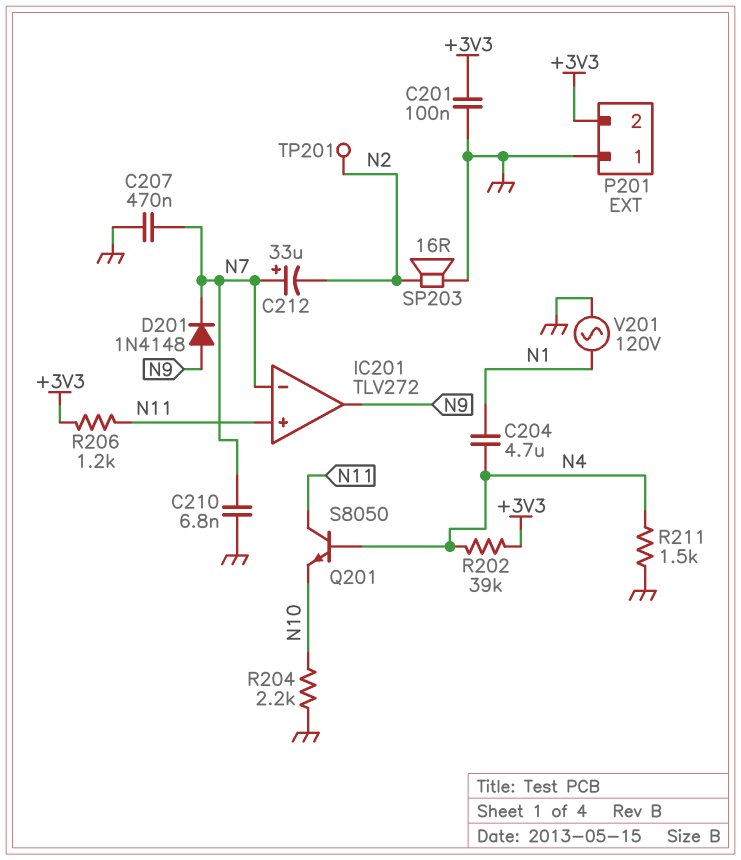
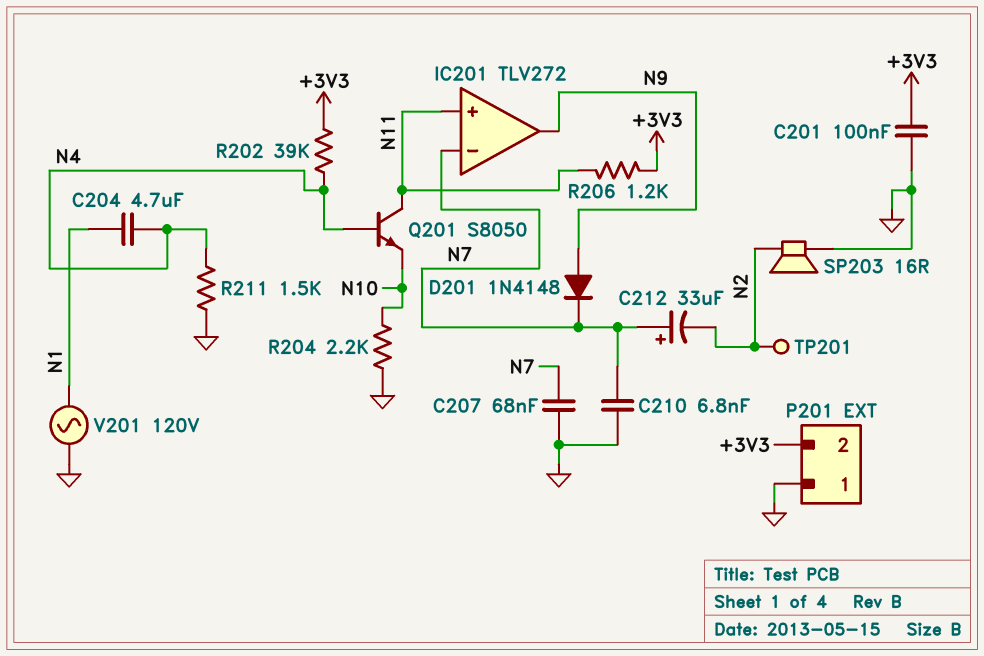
C207: 470nF (GND, N7) -> 68nF (GND, N7)

